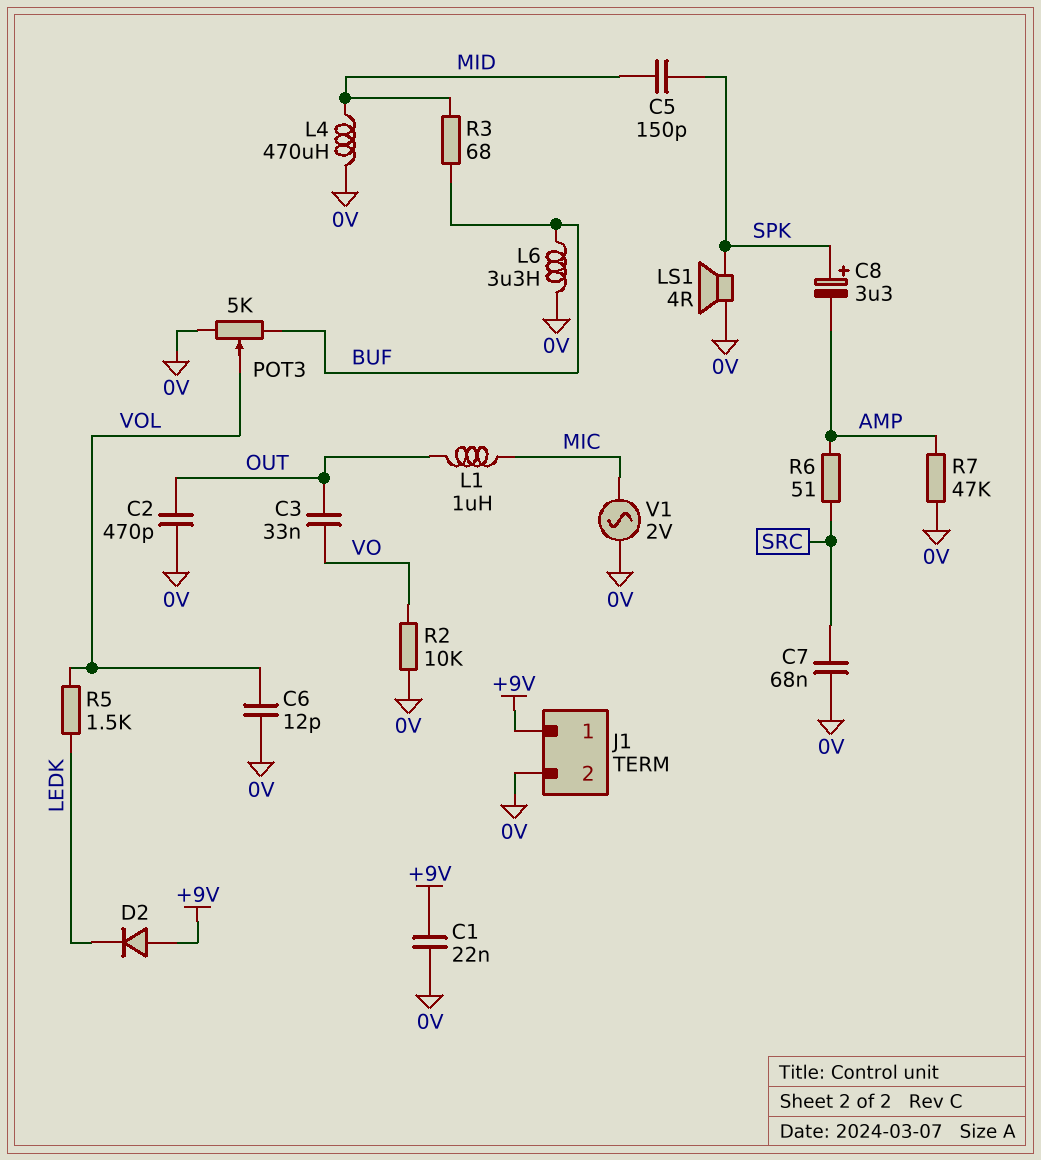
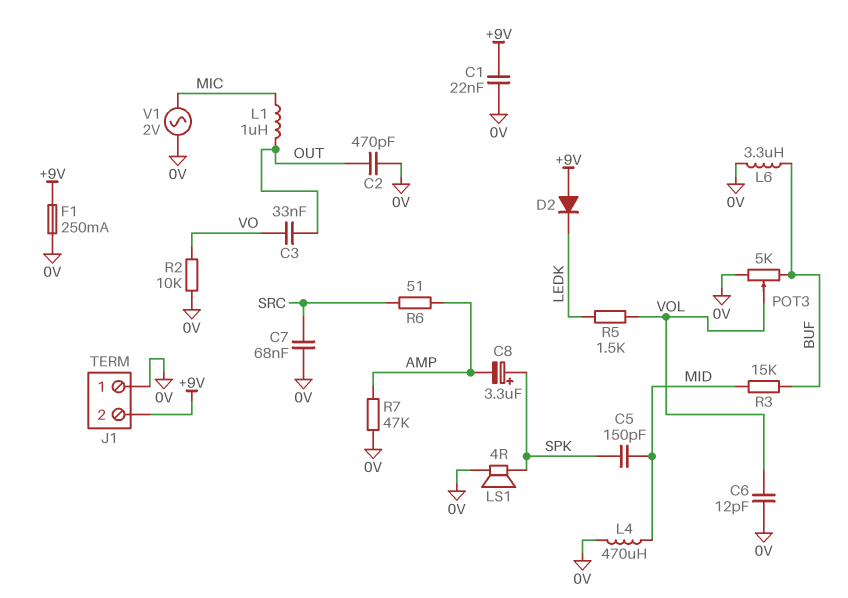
F1: none -> 250mA (+9V, 0V)
J1 pin 1: +9V -> 0V
J1 pin 2: 0V -> +9V
R3: 68 (BUF, MID) -> 15k (BUF, MID)

